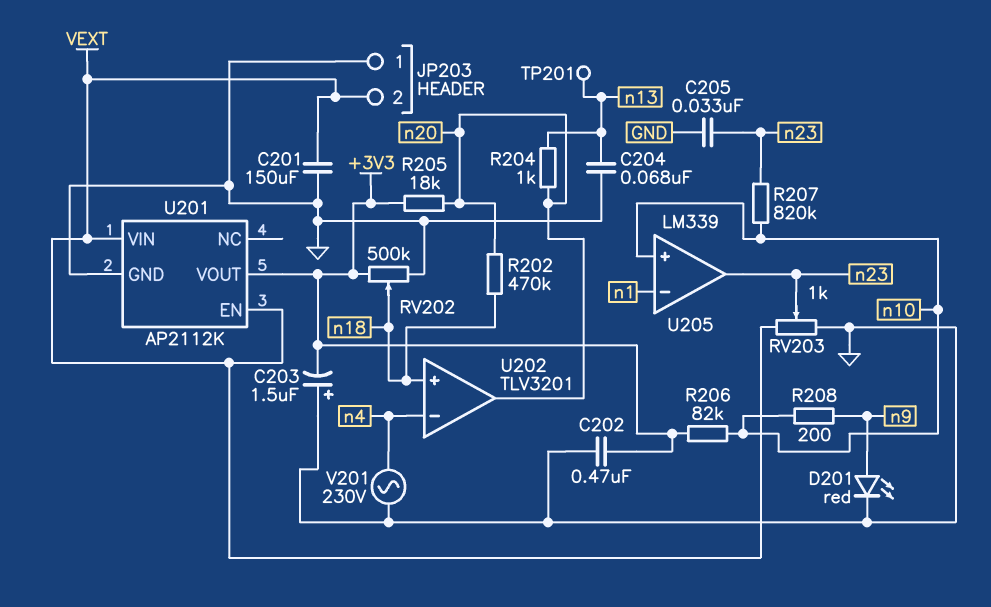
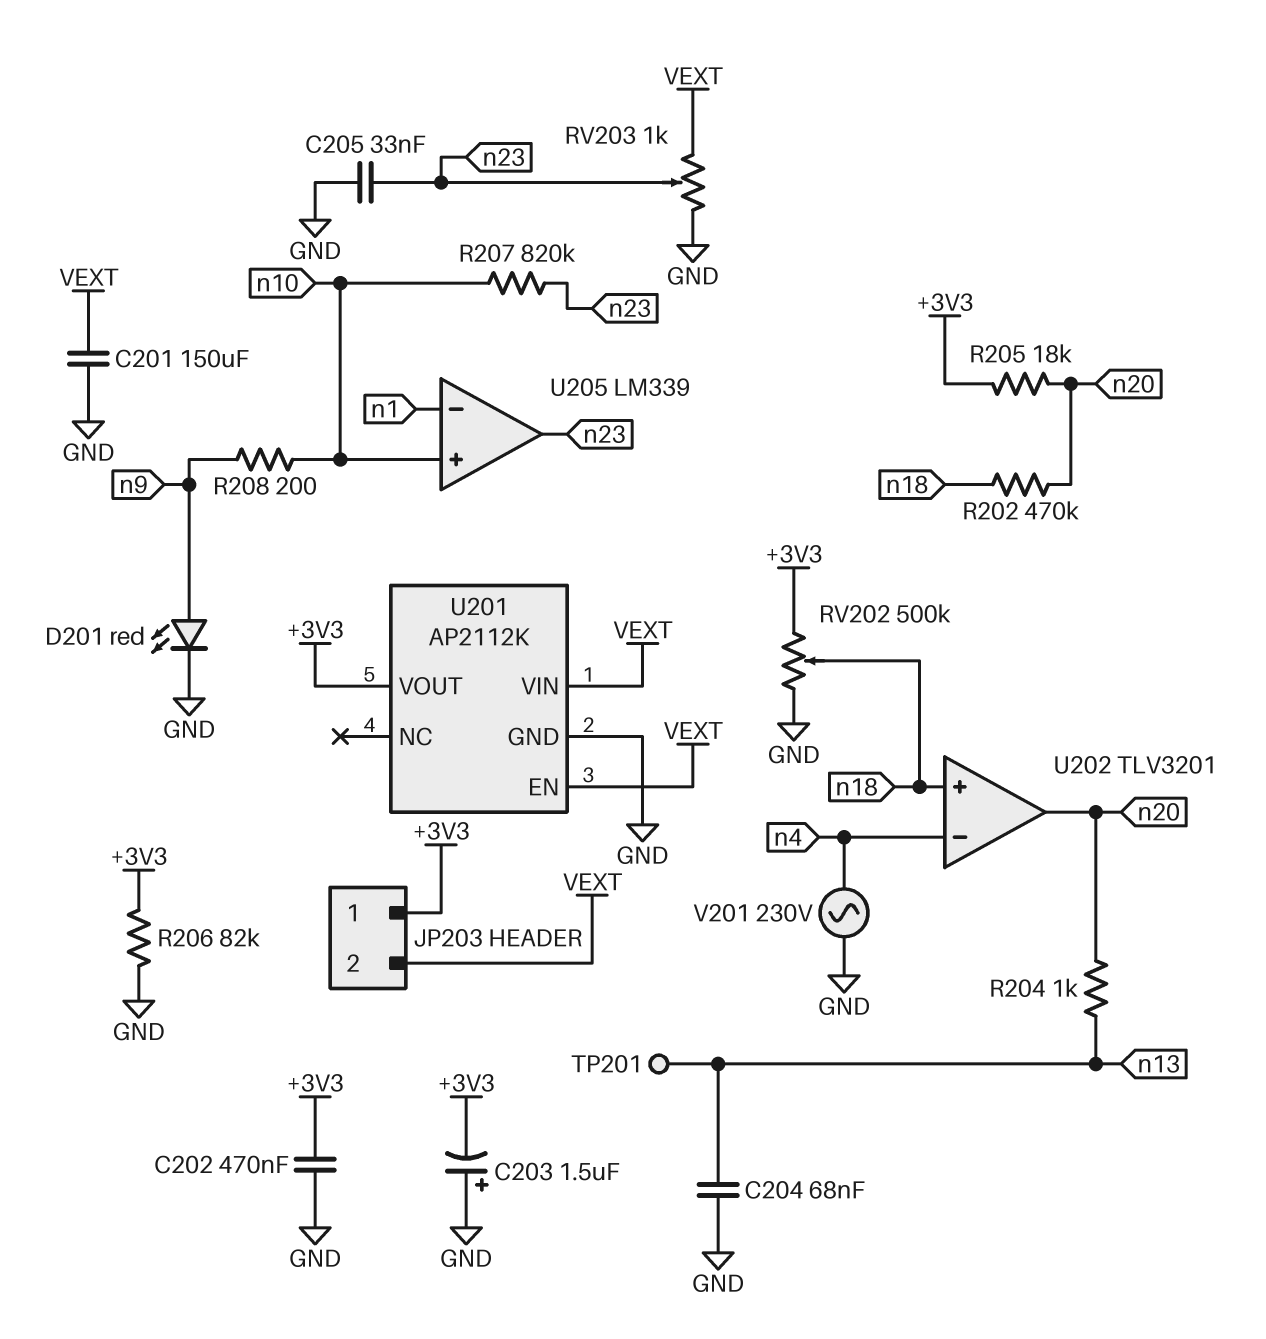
JP203 pin 1: GND -> +3V3
R206: 82k (+3V3, n10) -> 82k (+3V3, GND)

